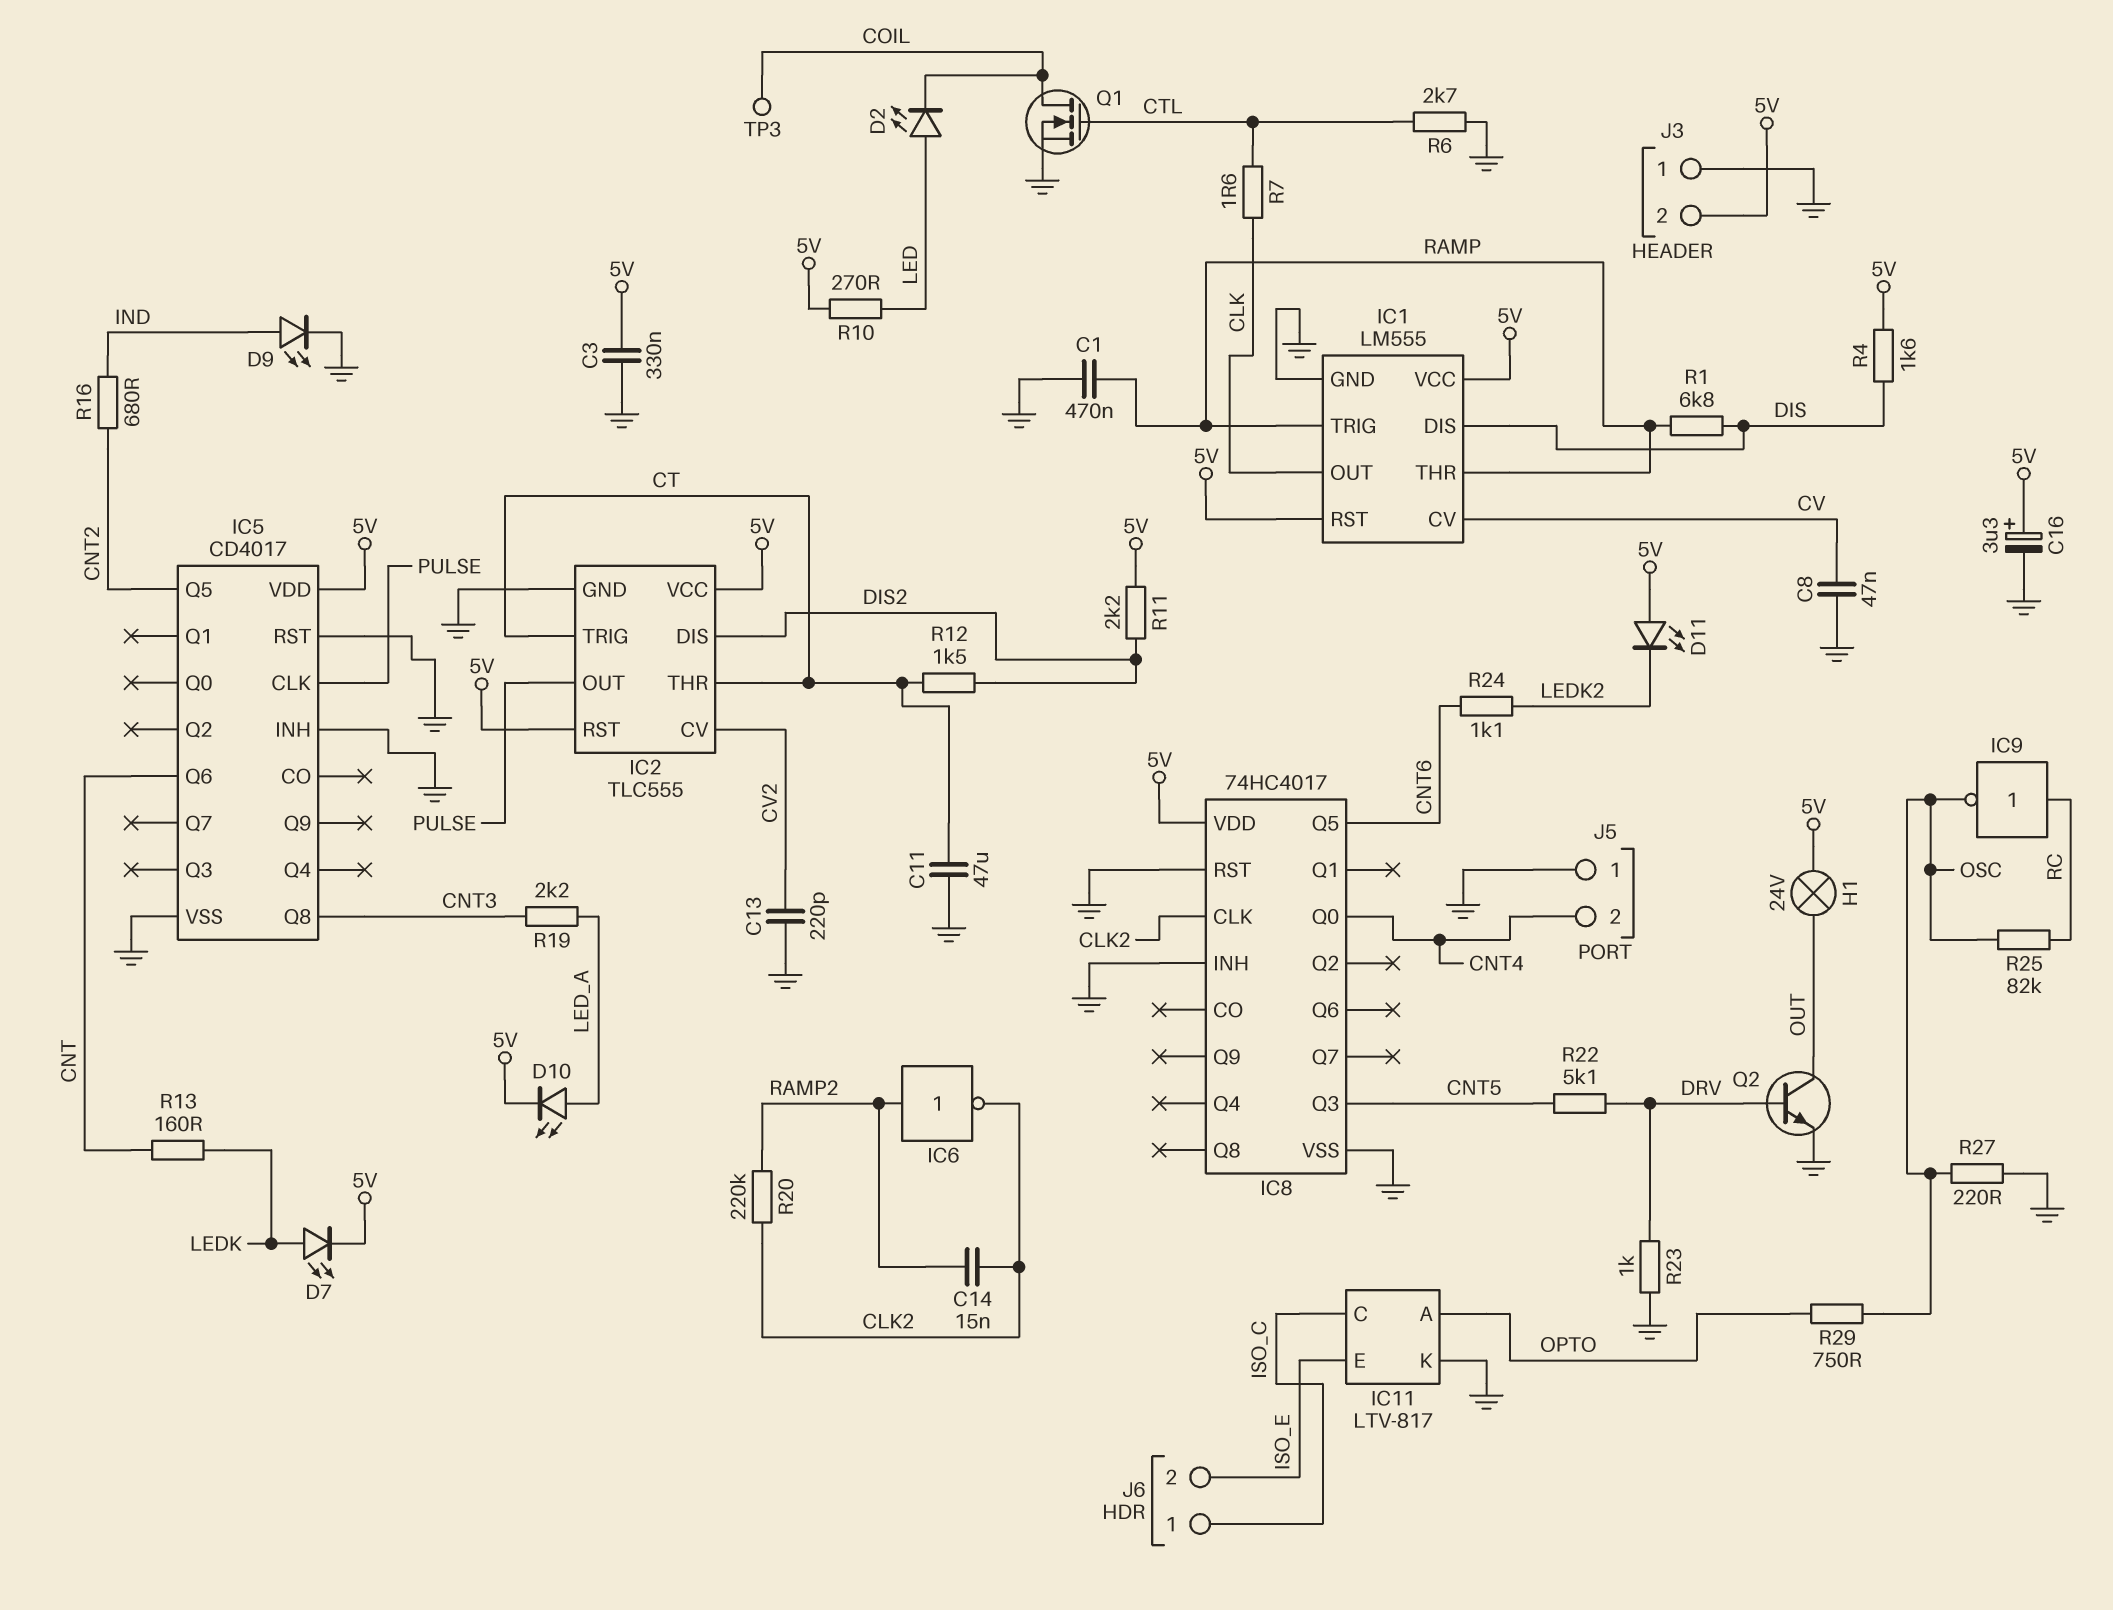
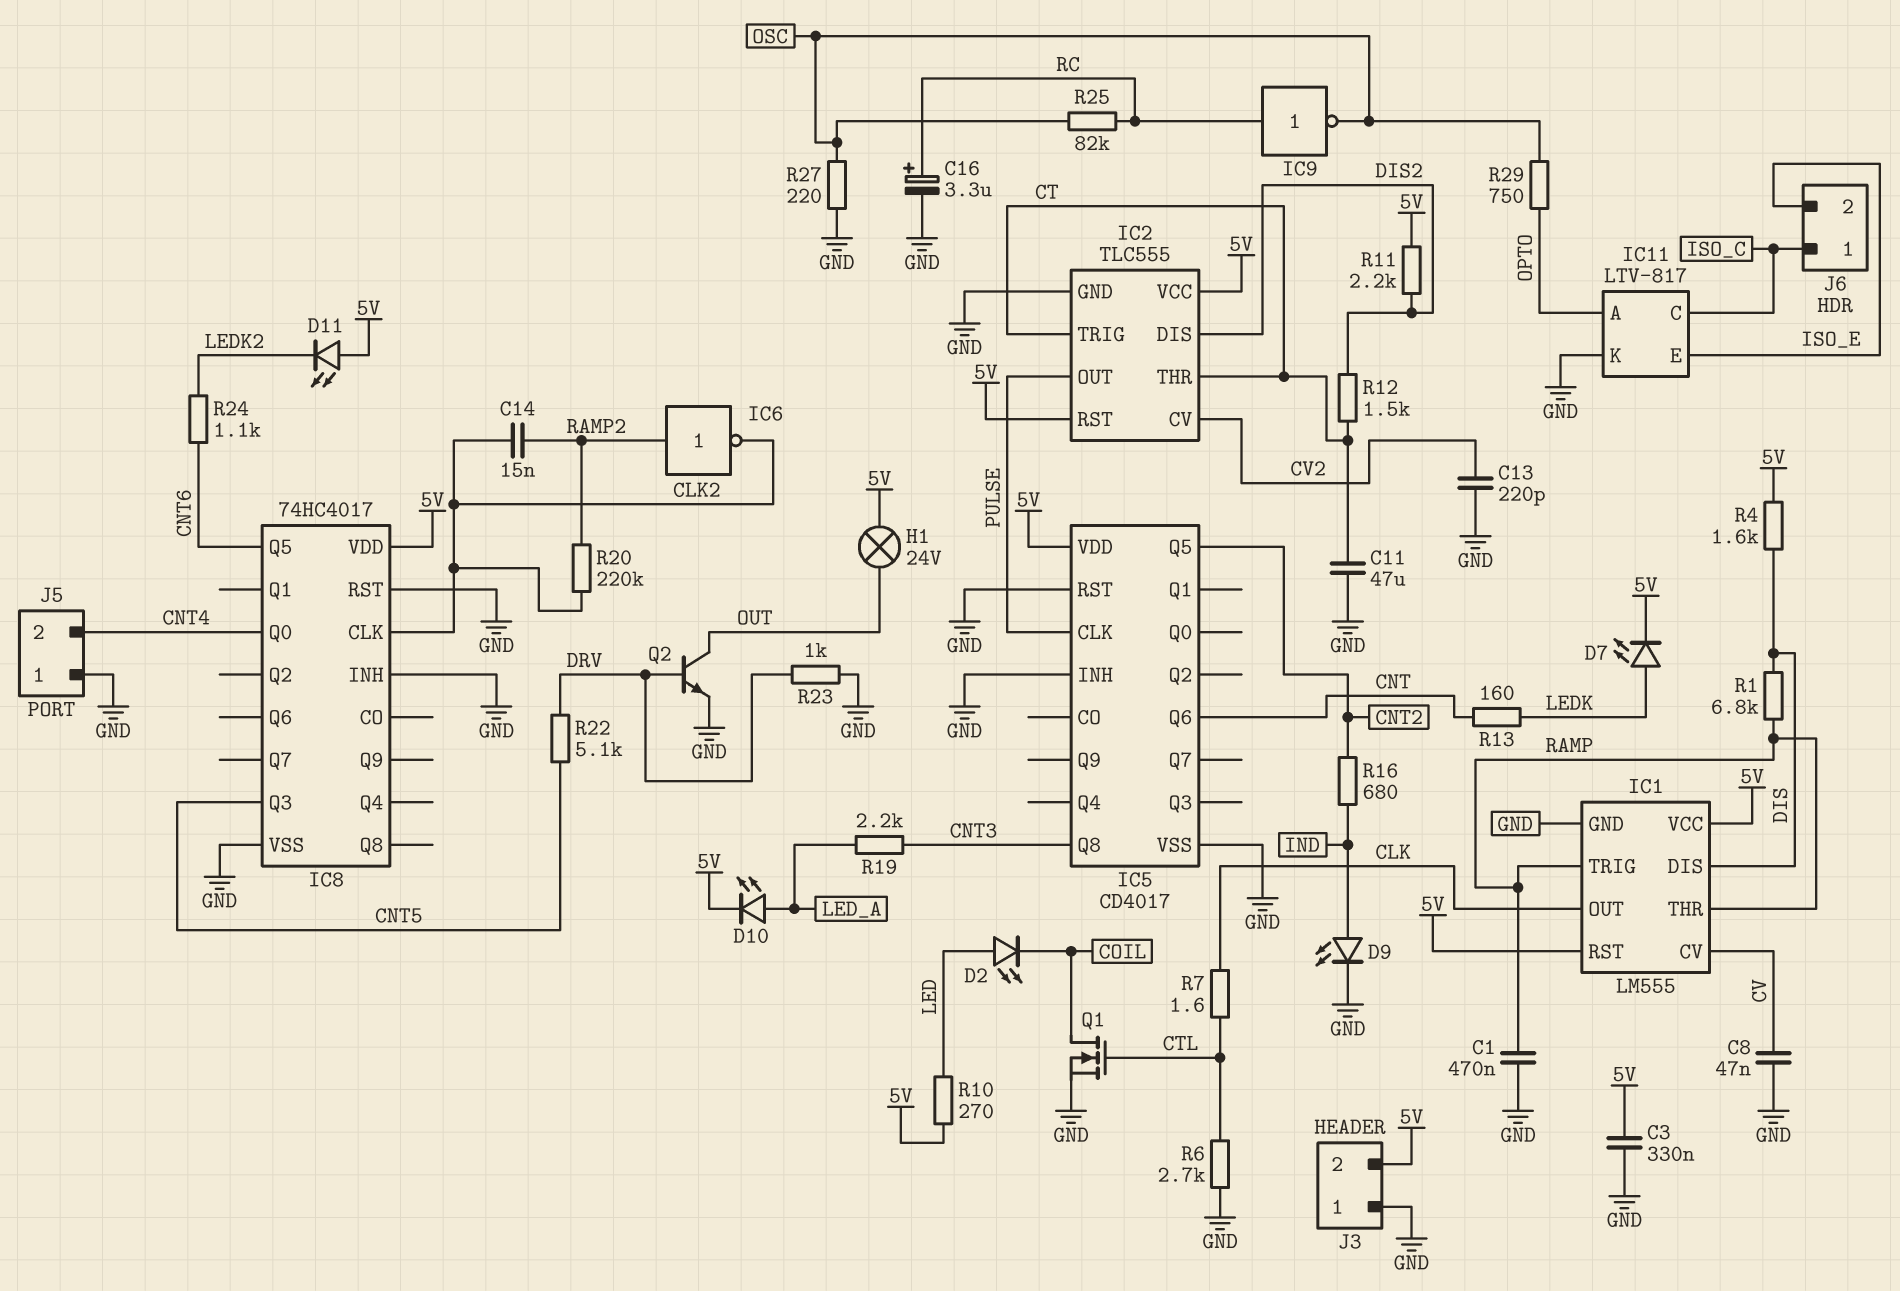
C16: 3.3uF (plus 5V, minus GND) -> 3.3uF (plus RC, minus GND)
TP3: test point (COIL) -> none

